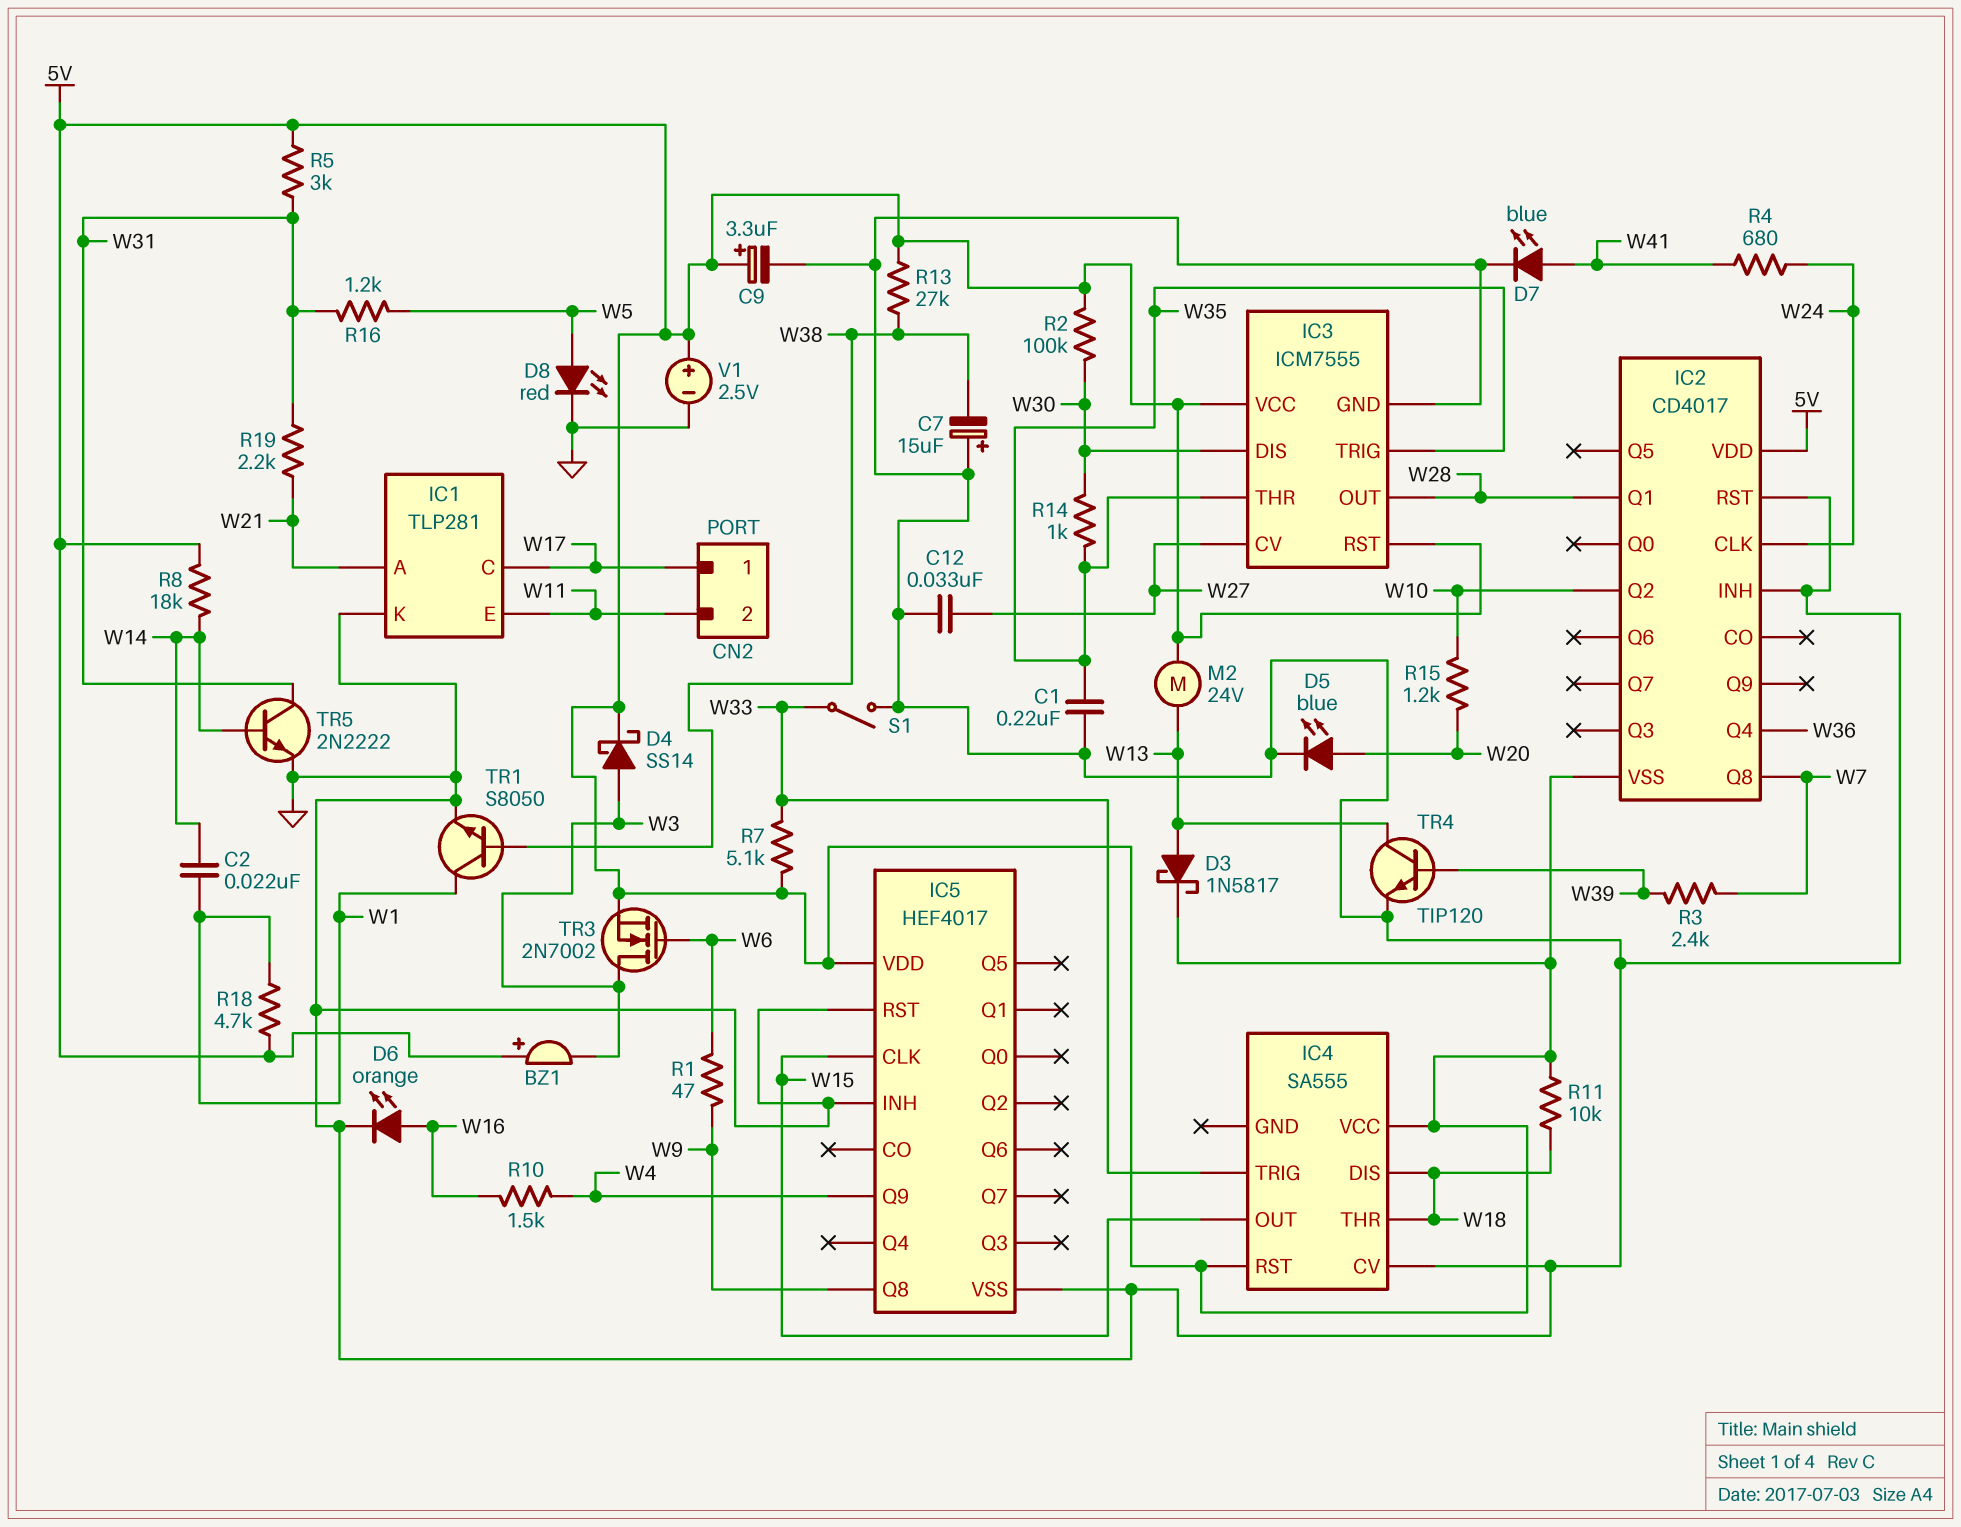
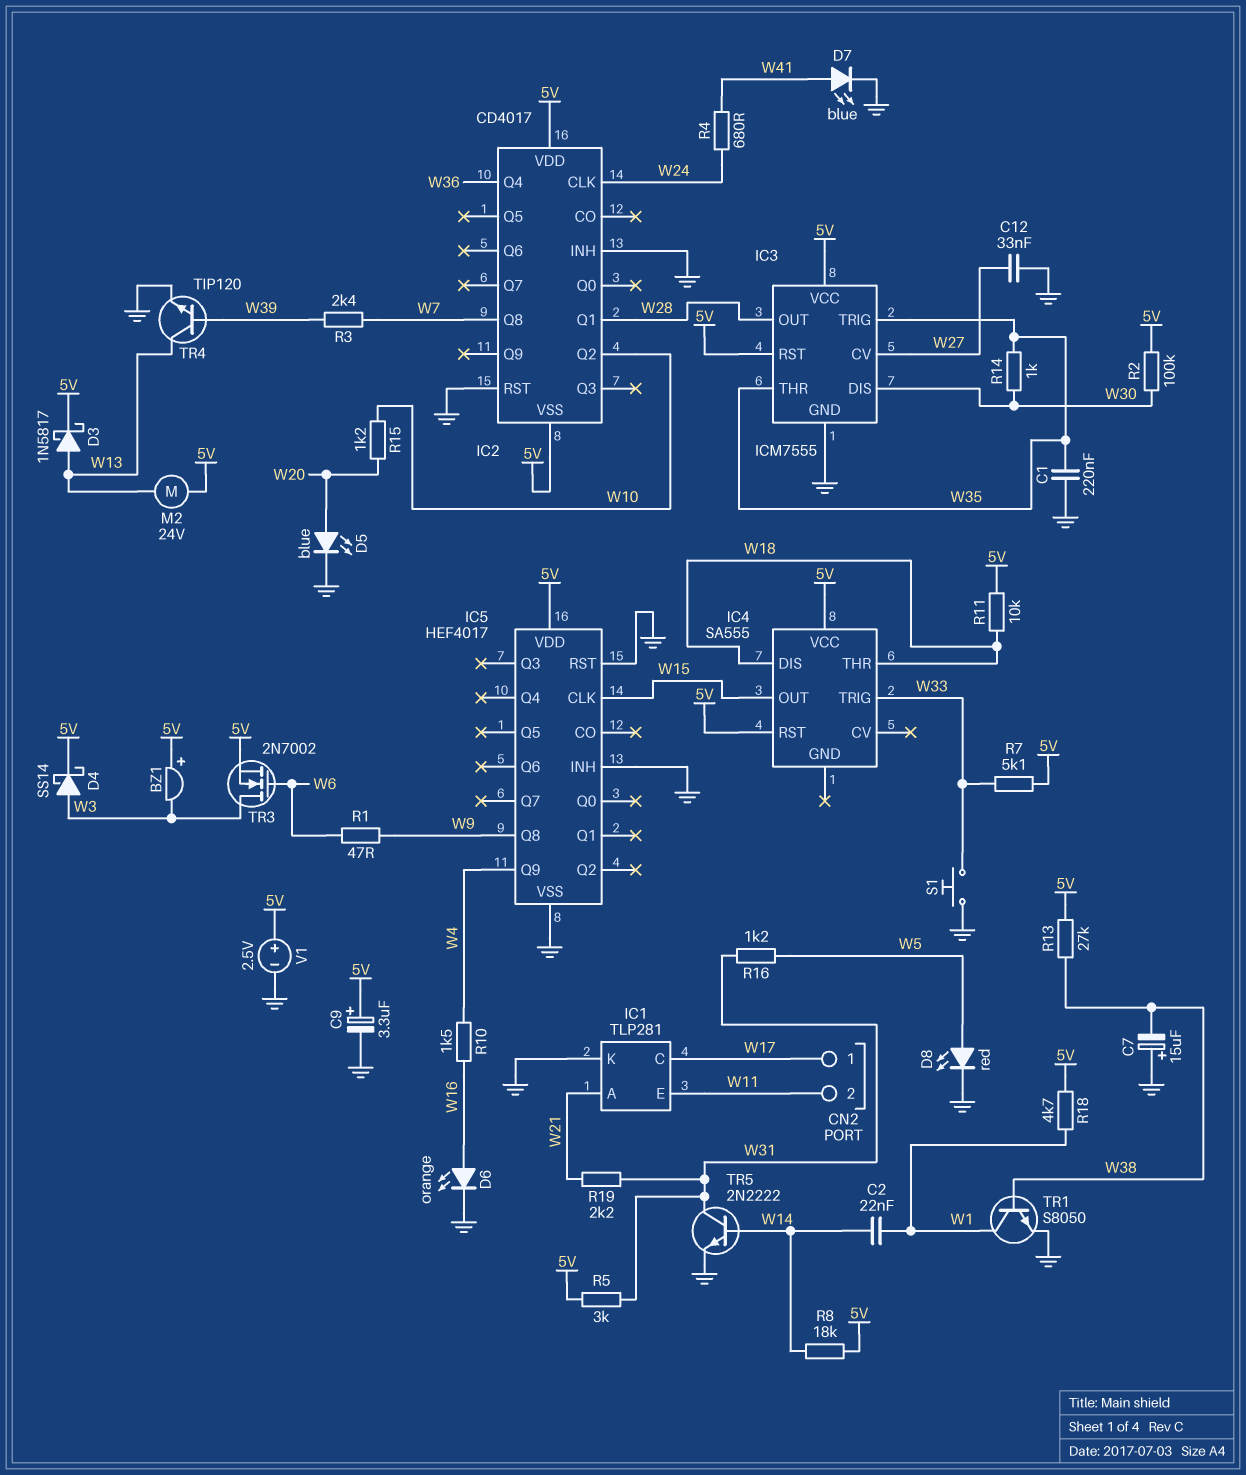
IC4 pin CV: GND -> none
S1: switch (GND, W33) -> button (GND, W33)

